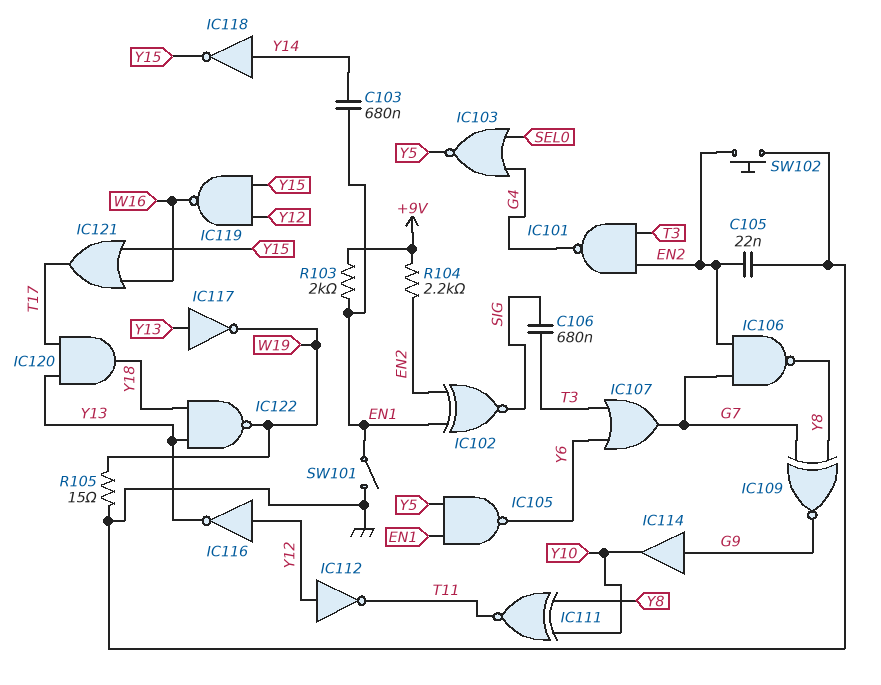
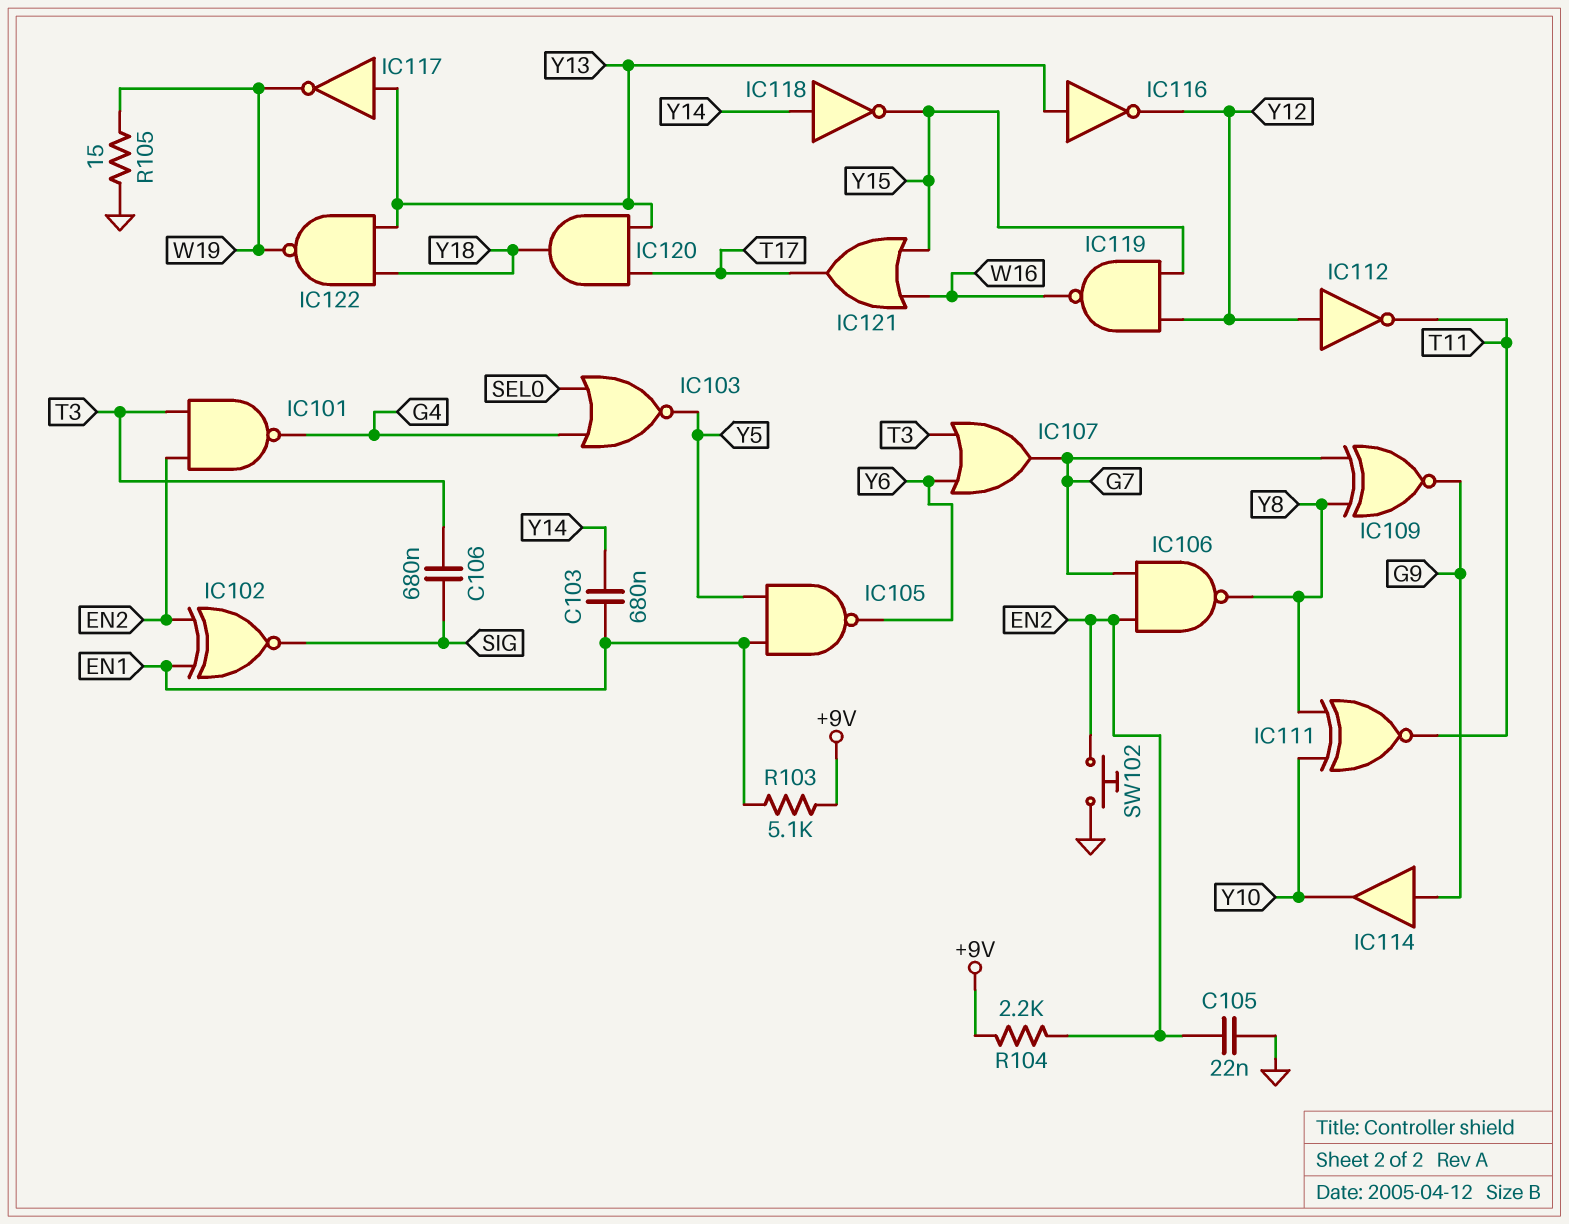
IC116: NOT (in Y12, out Y13) -> NOT (in Y13, out Y12)
R103: 2k (+9V, EN1) -> 5.1k (+9V, EN1)
SW101: switch (EN1, GND) -> none

